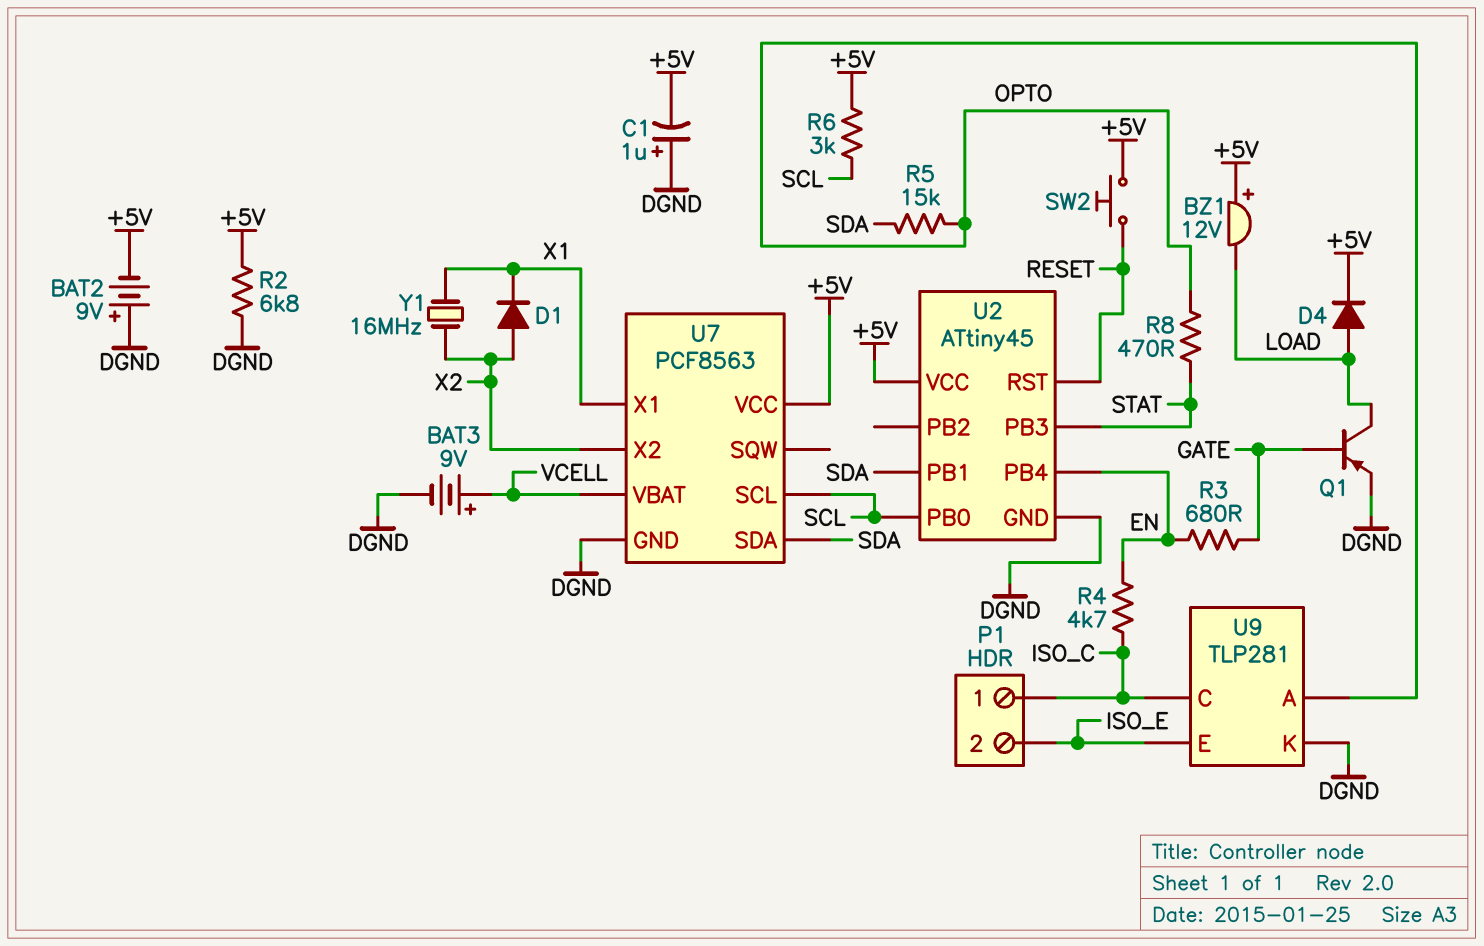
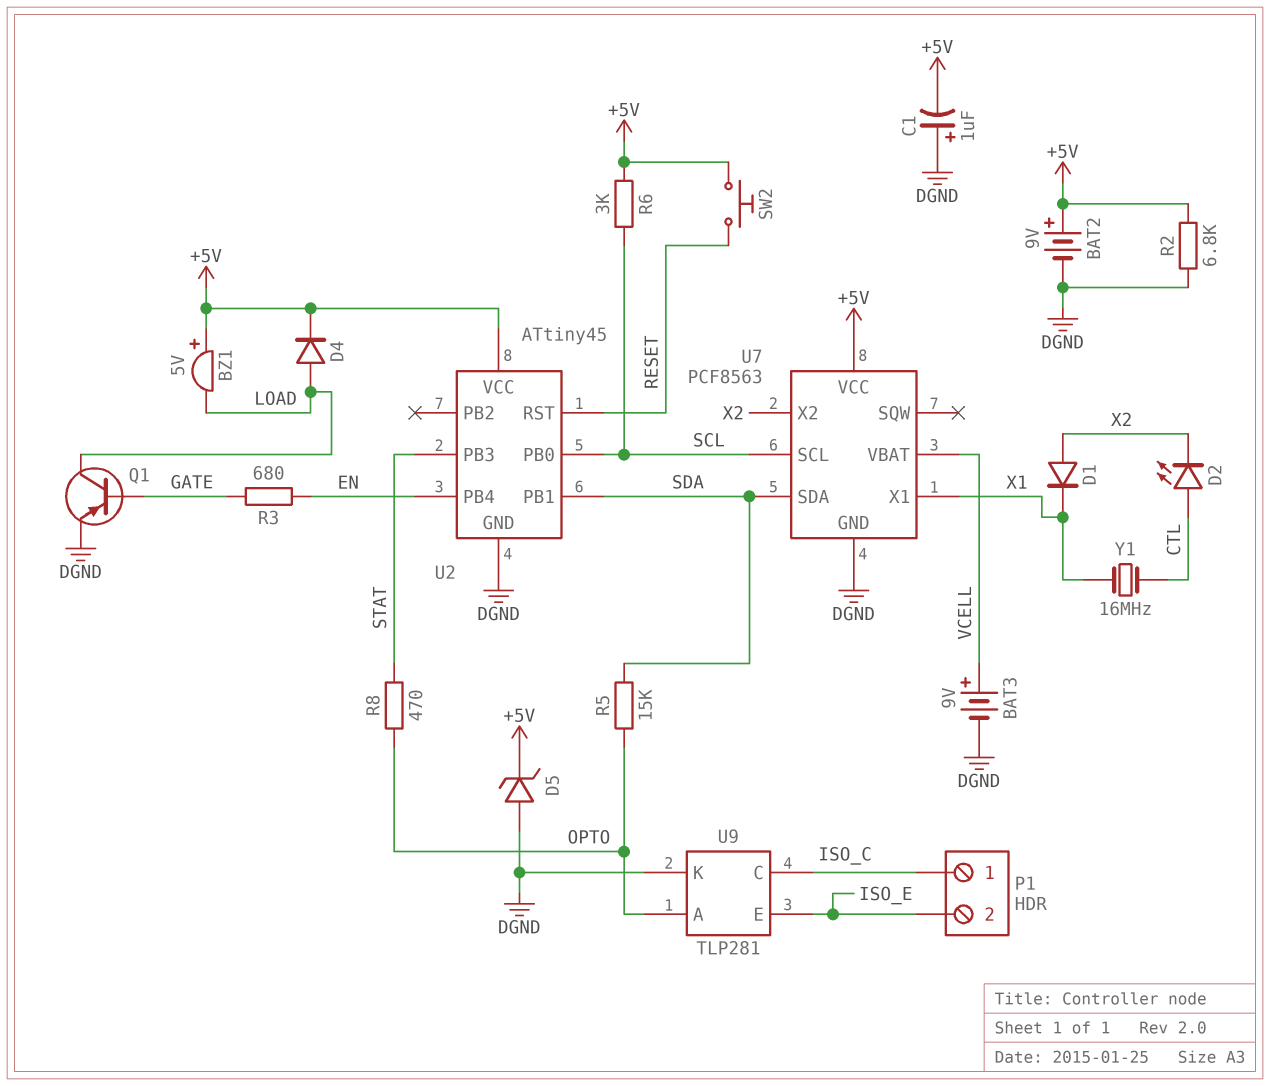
BAT2: 9V (plus DGND, minus +5V) -> 9V (plus +5V, minus DGND)
BZ1: buzzer 12V (plus +5V, minus LOAD) -> buzzer 5V (plus +5V, minus LOAD)
D2: none -> LED (A CTL, K X2)
D5: none -> zener (A DGND, K +5V)
R4: 4.7k (EN, ISO_C) -> none
Y1: 16MHz (X1, X2) -> 16MHz (CTL, X1)

